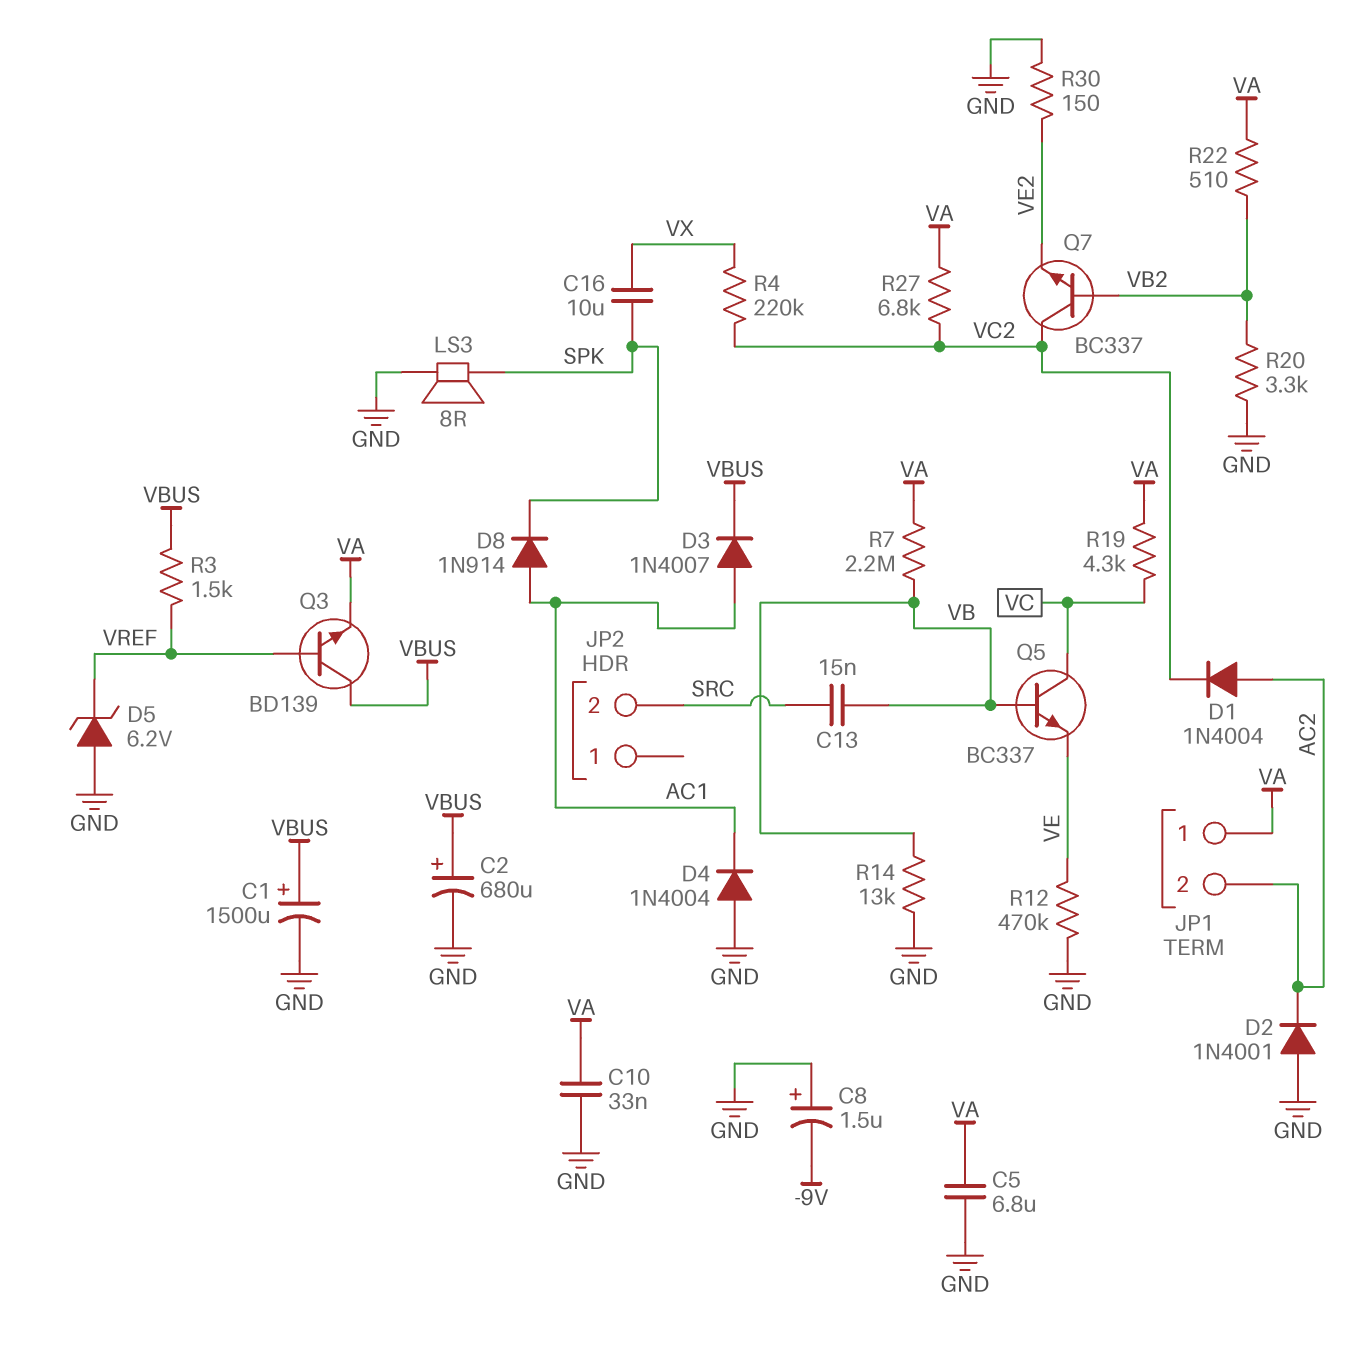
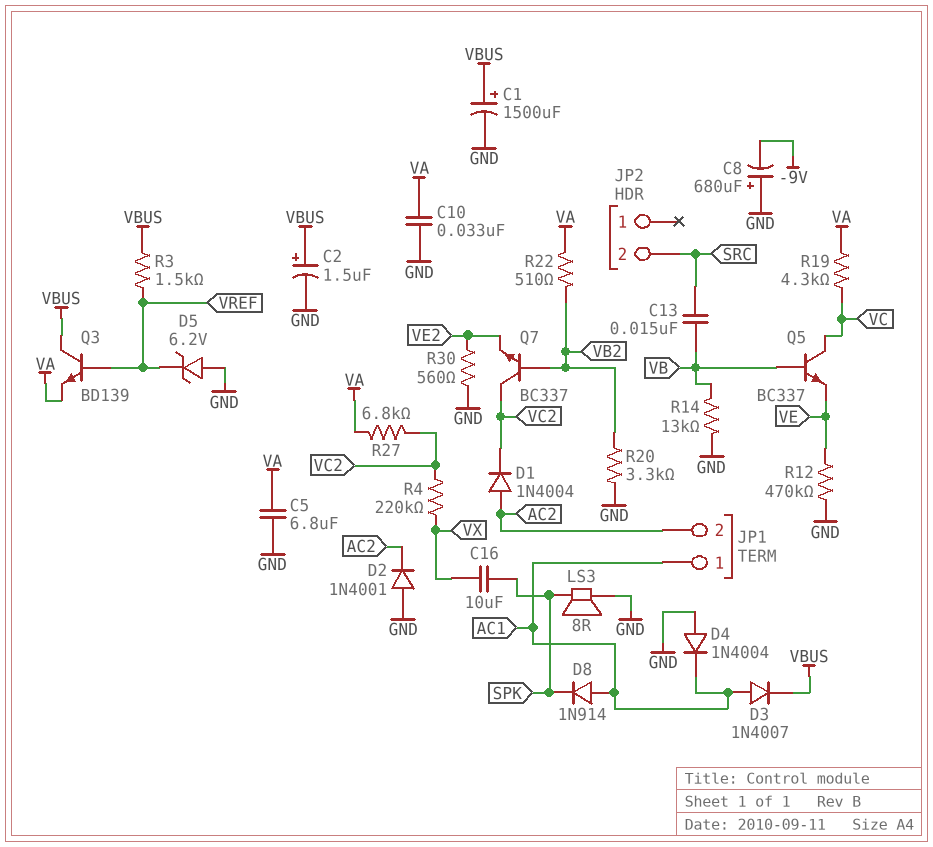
C2: 680uF (plus VBUS, minus GND) -> 1.5uF (plus VBUS, minus GND)
C8: 1.5uF (plus GND, minus -9V) -> 680uF (plus GND, minus -9V)
JP1 pin 1: VA -> AC1
R7: 2.2M (VA, VB) -> none
R30: 150 (GND, VE2) -> 560 (GND, VE2)

